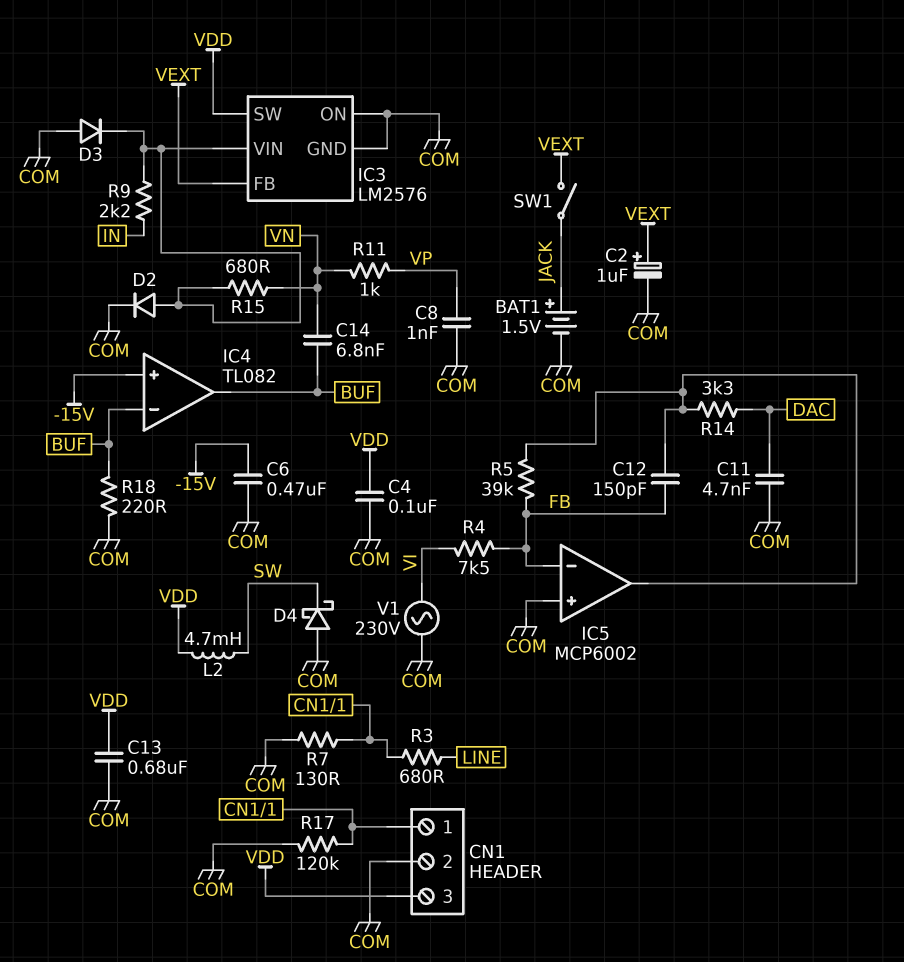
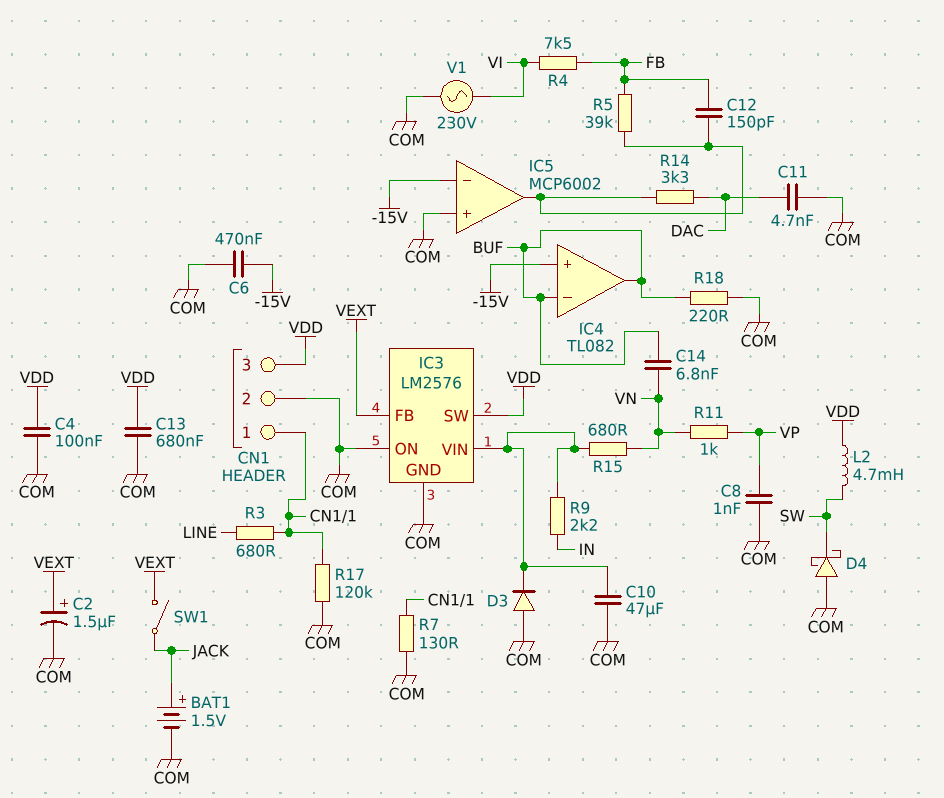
C2: 1uF (plus VEXT, minus COM) -> 1.5uF (plus VEXT, minus COM)
C10: none -> 47uF (COM, IC3/VIN)
D2: diode (A IC3/VIN, K COM) -> none
IC5 pin in-: FB -> -15V

